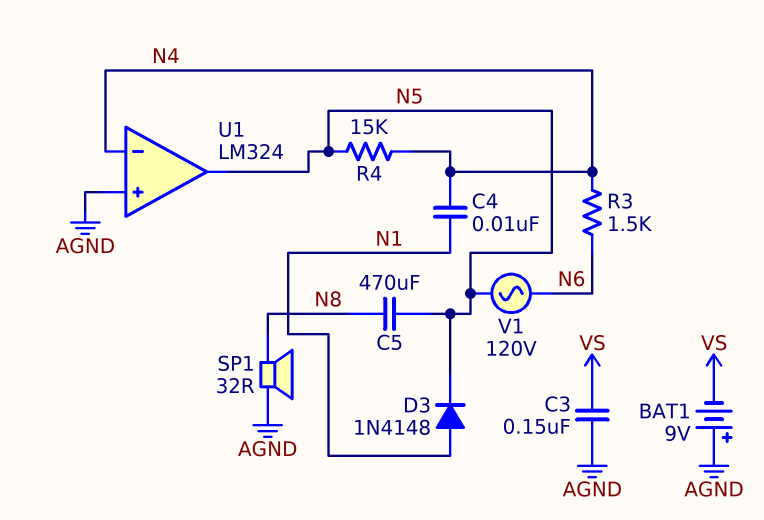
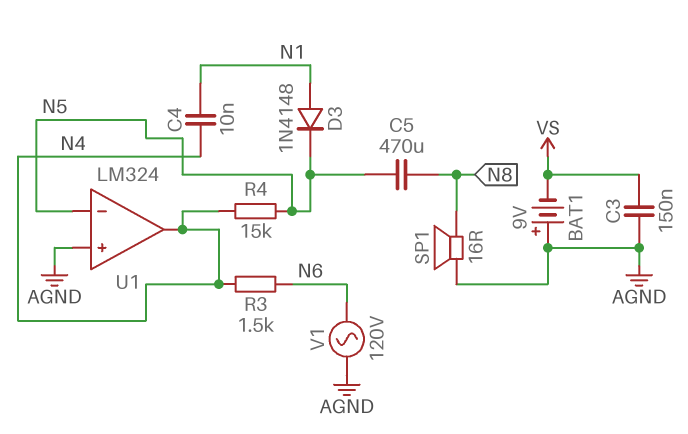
SP1: speaker 32R (AGND, N8) -> speaker 16R (AGND, N8)
U1 pin in-: N4 -> N5
U1 pin out: N5 -> N4
V1: AC 120V (N5, N6) -> AC 120V (AGND, N6)

